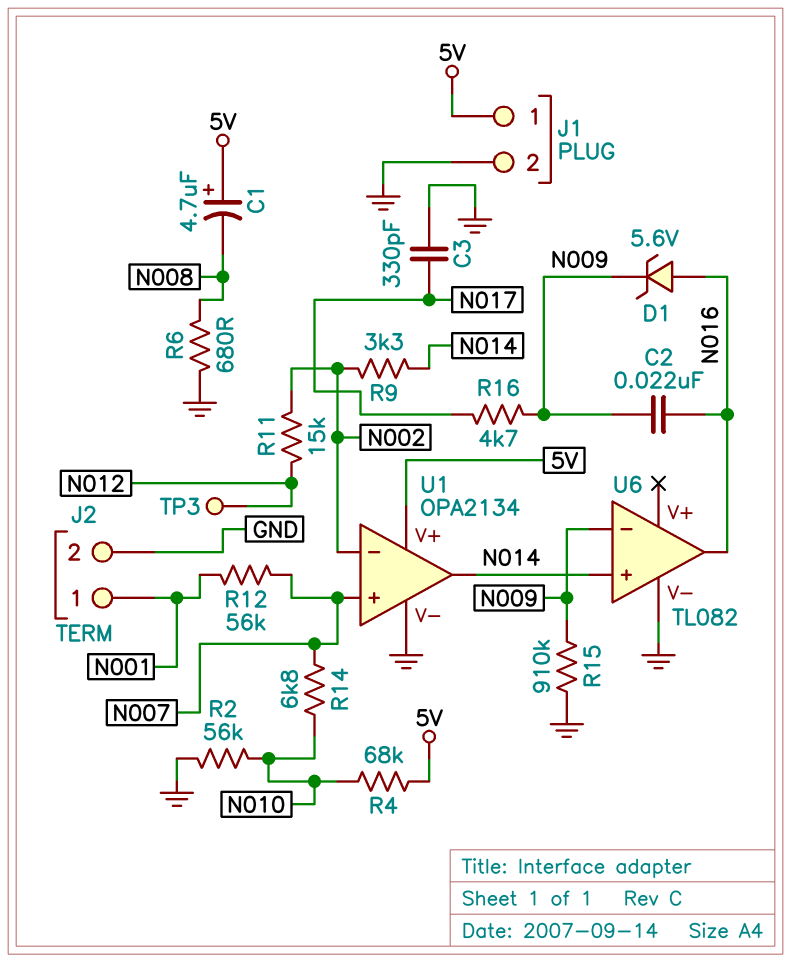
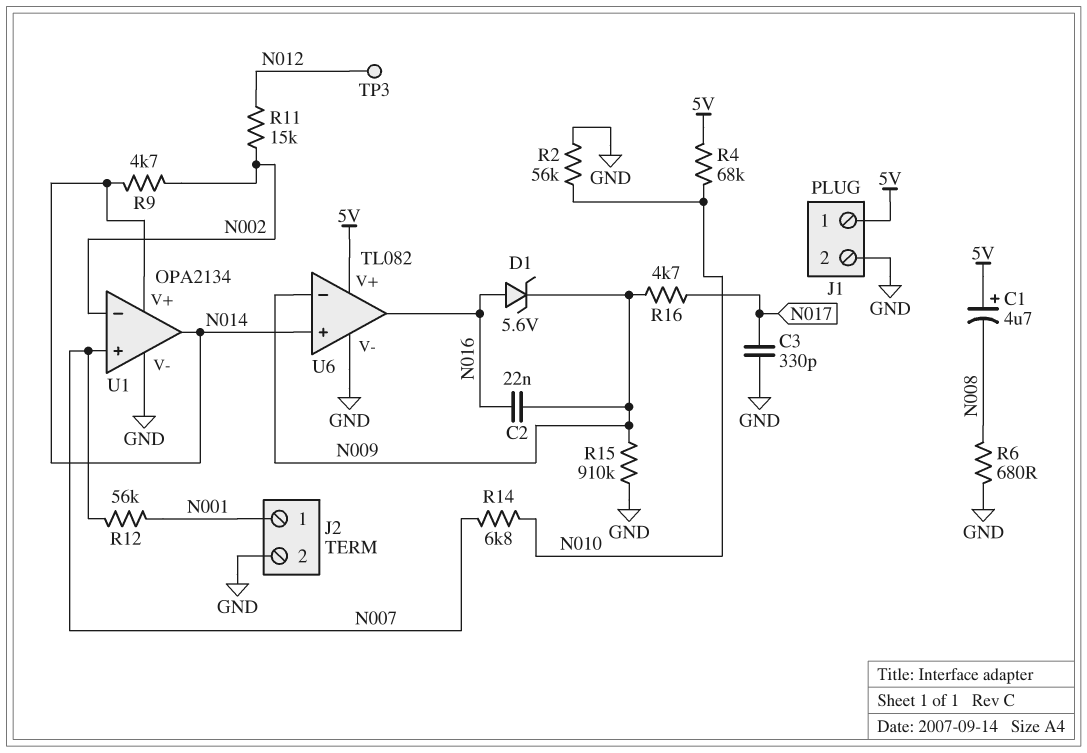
R9: 3.3k (N002, N014) -> 4.7k (N002, N014)
U1 pin V+: 5V -> N014
U6 pin V+: none -> 5V

